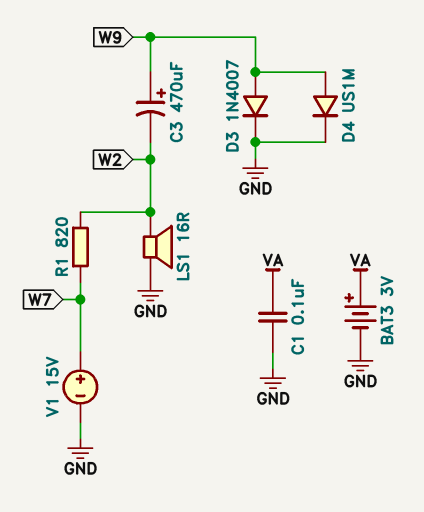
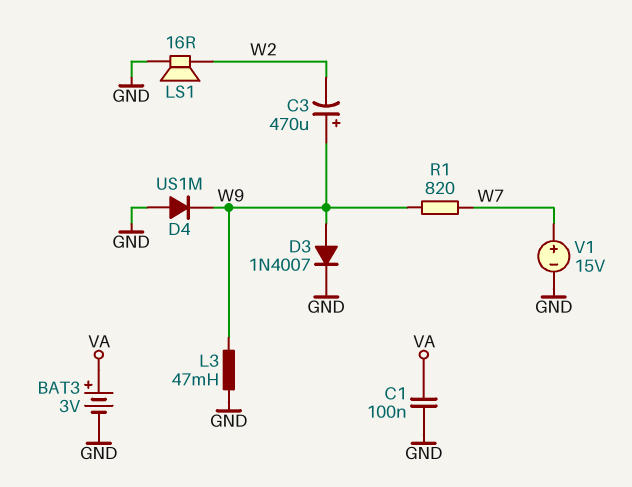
D4: diode US1M (A W9, K GND) -> diode US1M (A GND, K W9)
L3: none -> 47mH (GND, W9)
R1: 820 (W2, W7) -> 820 (W7, W9)

